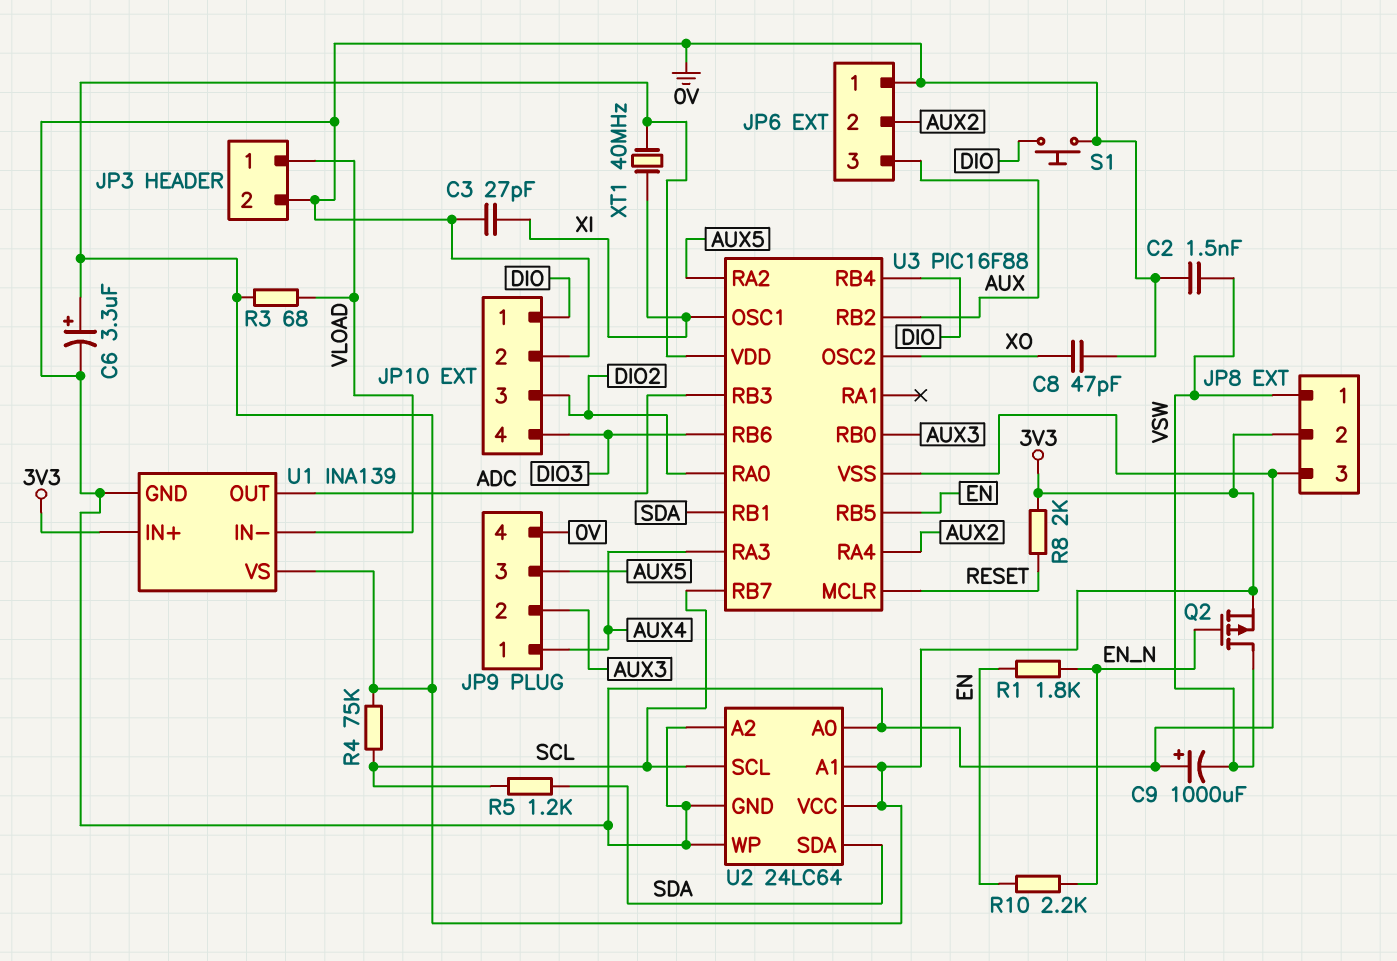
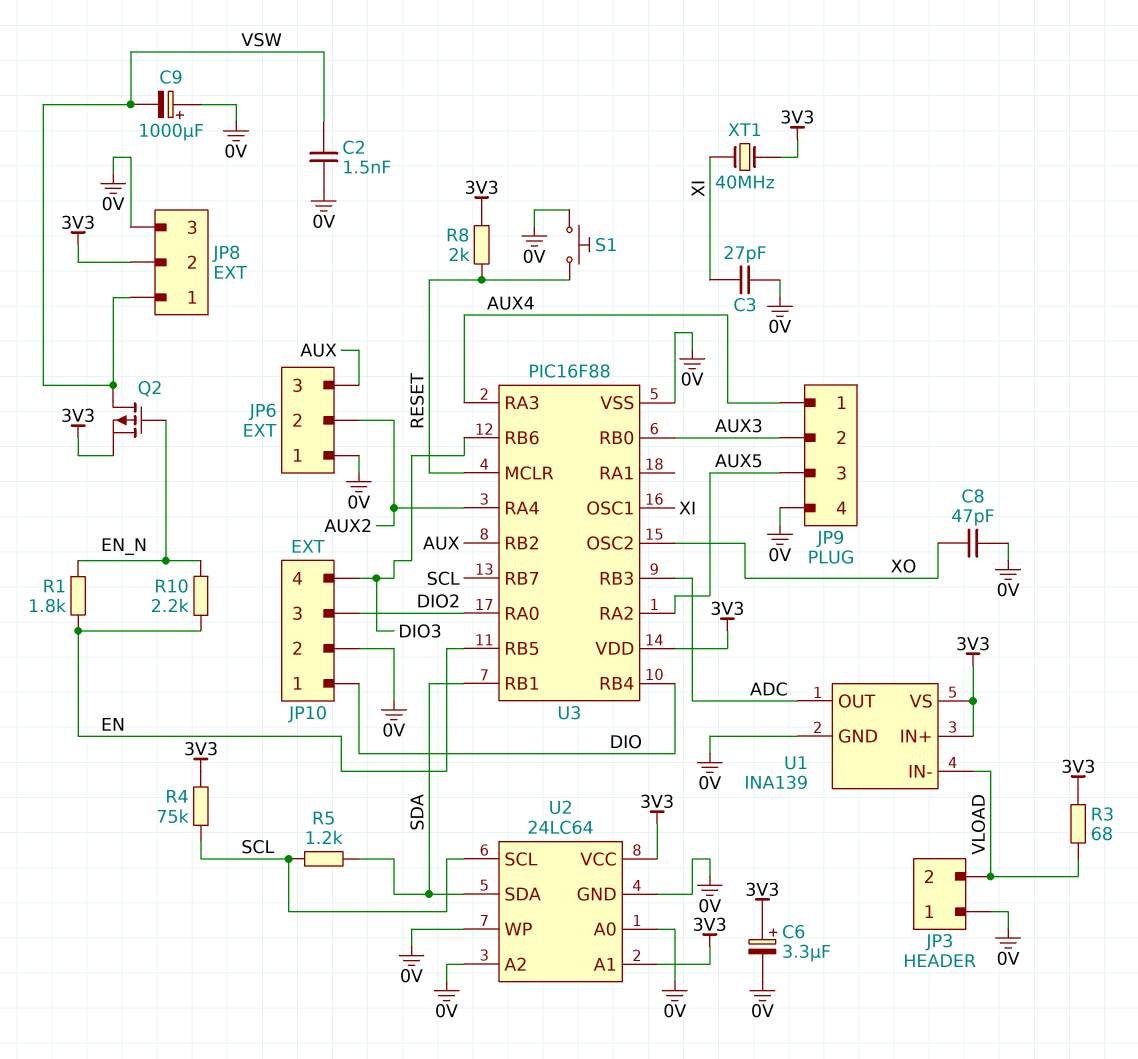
JP3 pin 1: VLOAD -> 0V
JP3 pin 2: 0V -> VLOAD
S1: button (0V, DIO) -> button (0V, RESET)

